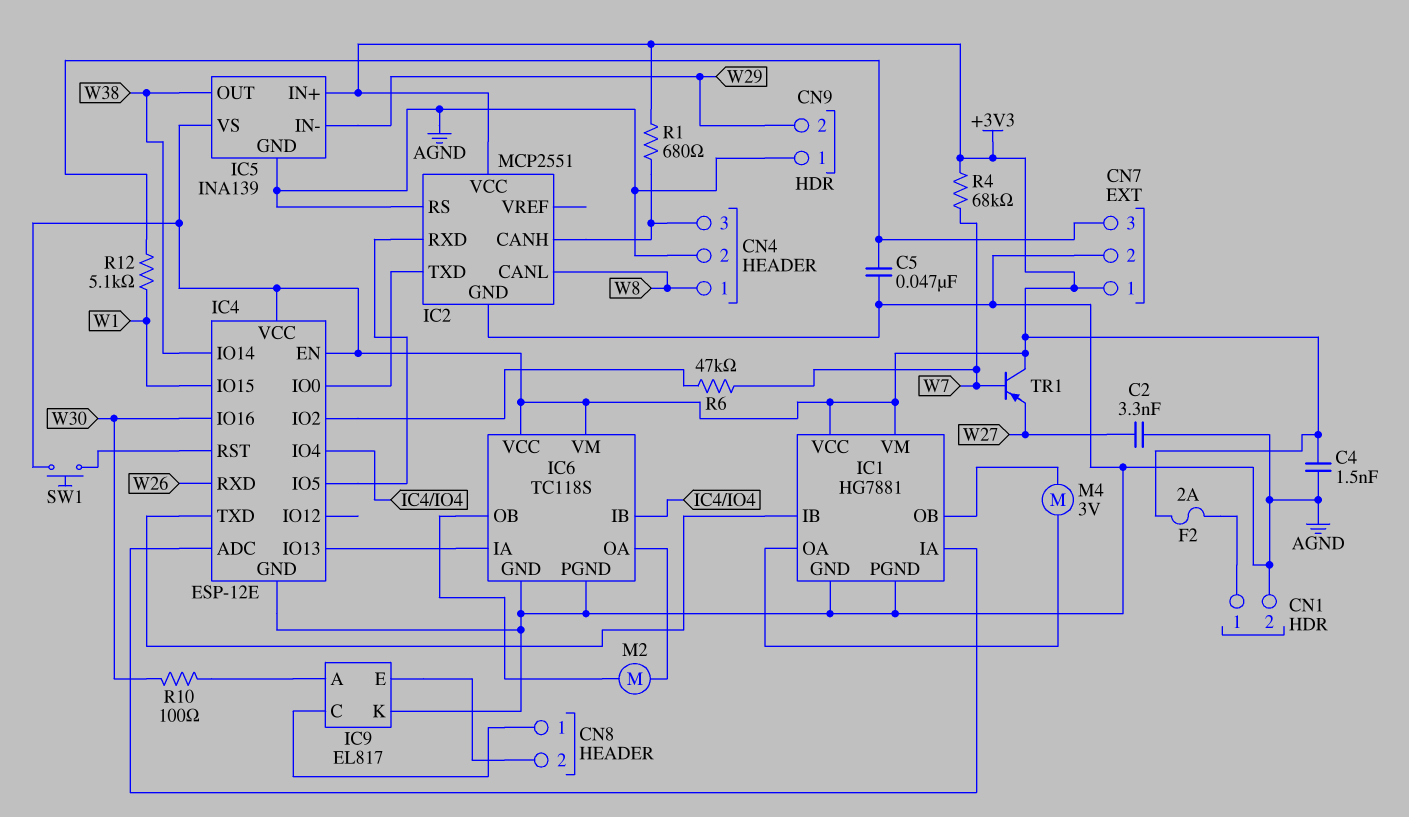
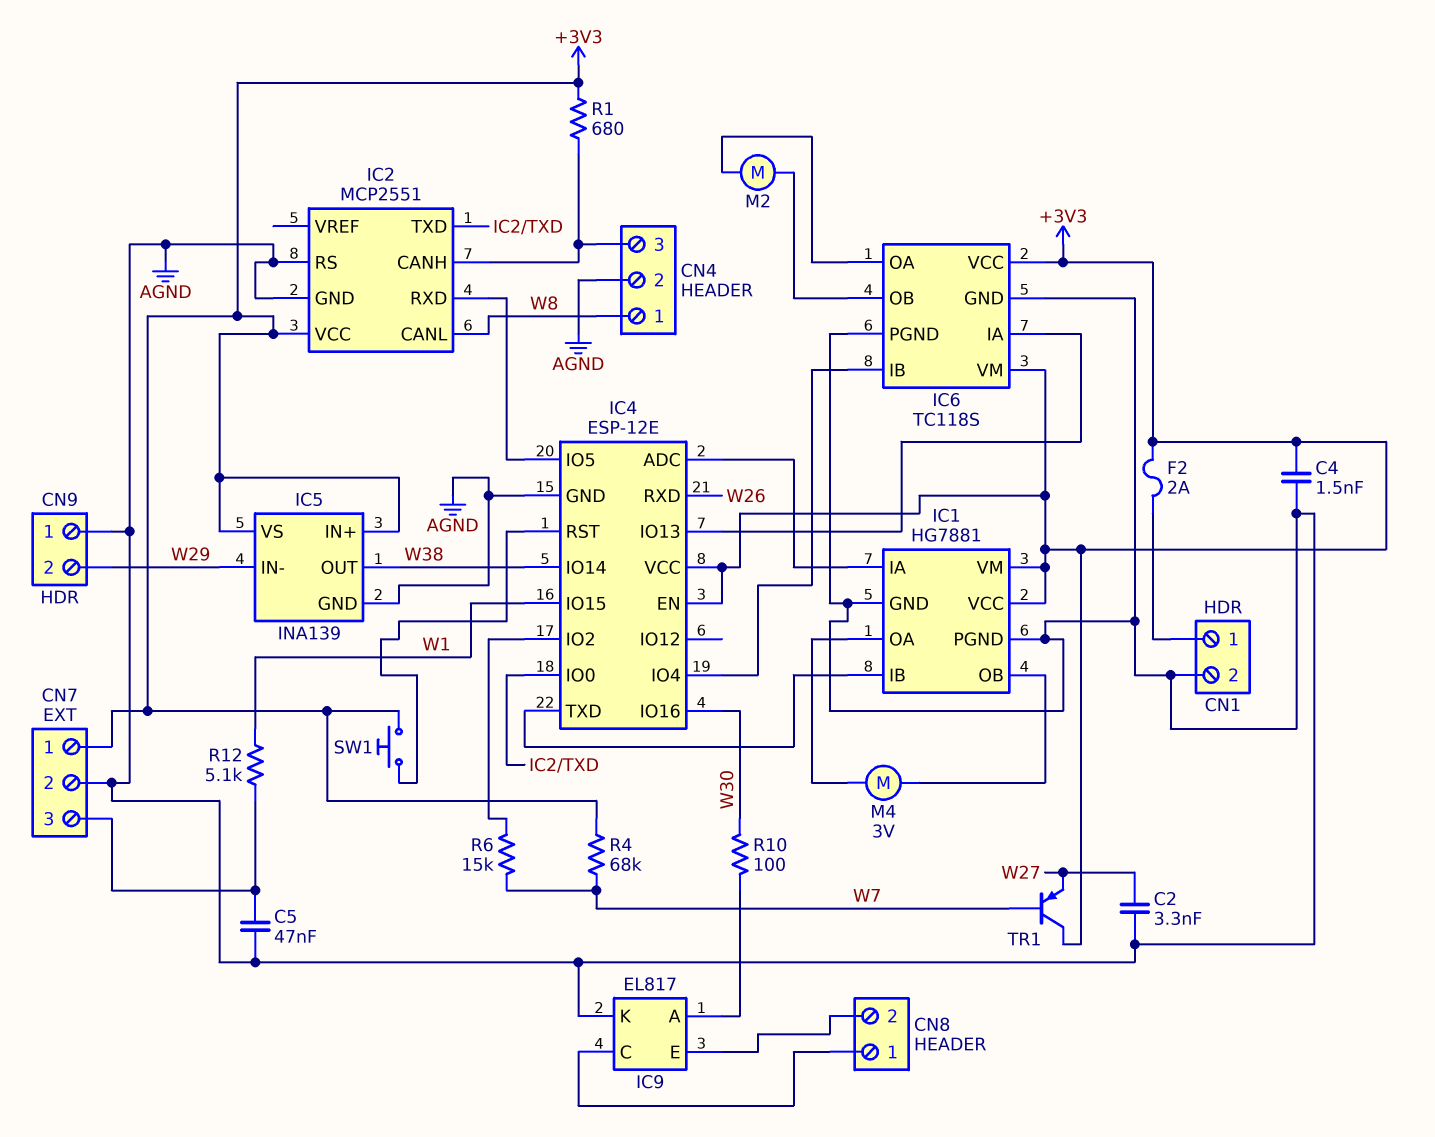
R6: 47k (IC4/IO2, W7) -> 15k (IC4/IO2, W7)

